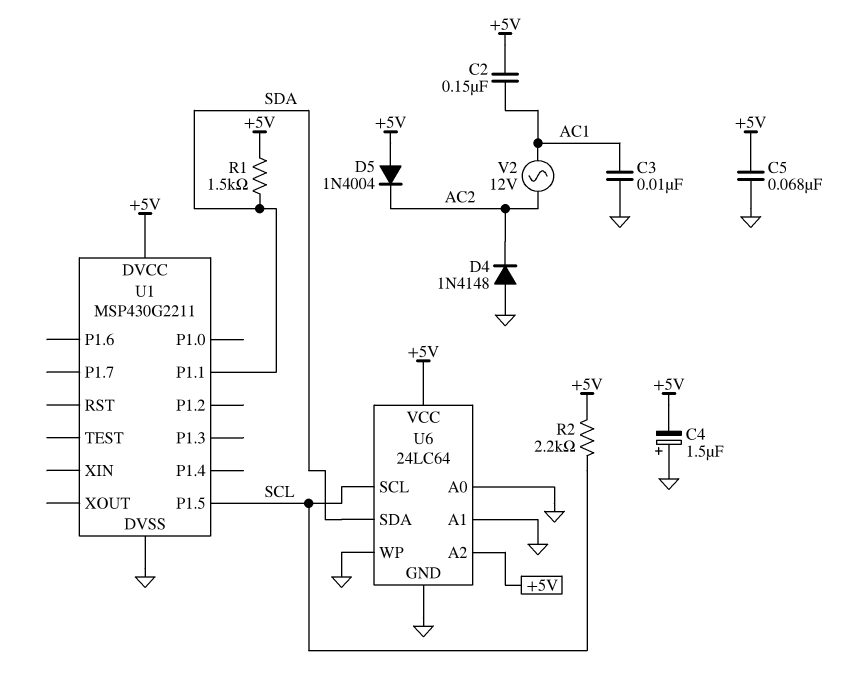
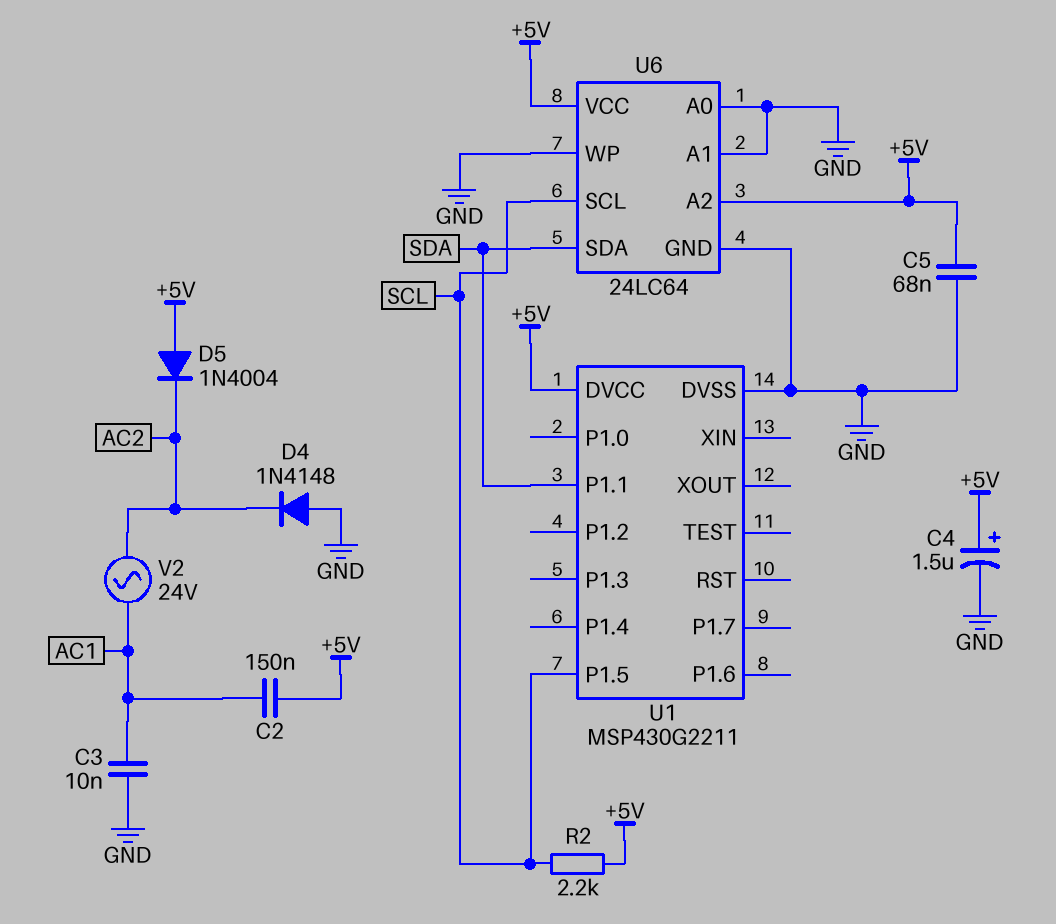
C4: 1.5uF (plus GND, minus +5V) -> 1.5uF (plus +5V, minus GND)
R1: 1.5k (+5V, SDA) -> none
V2: AC 12V (AC1, AC2) -> AC 24V (AC1, AC2)

